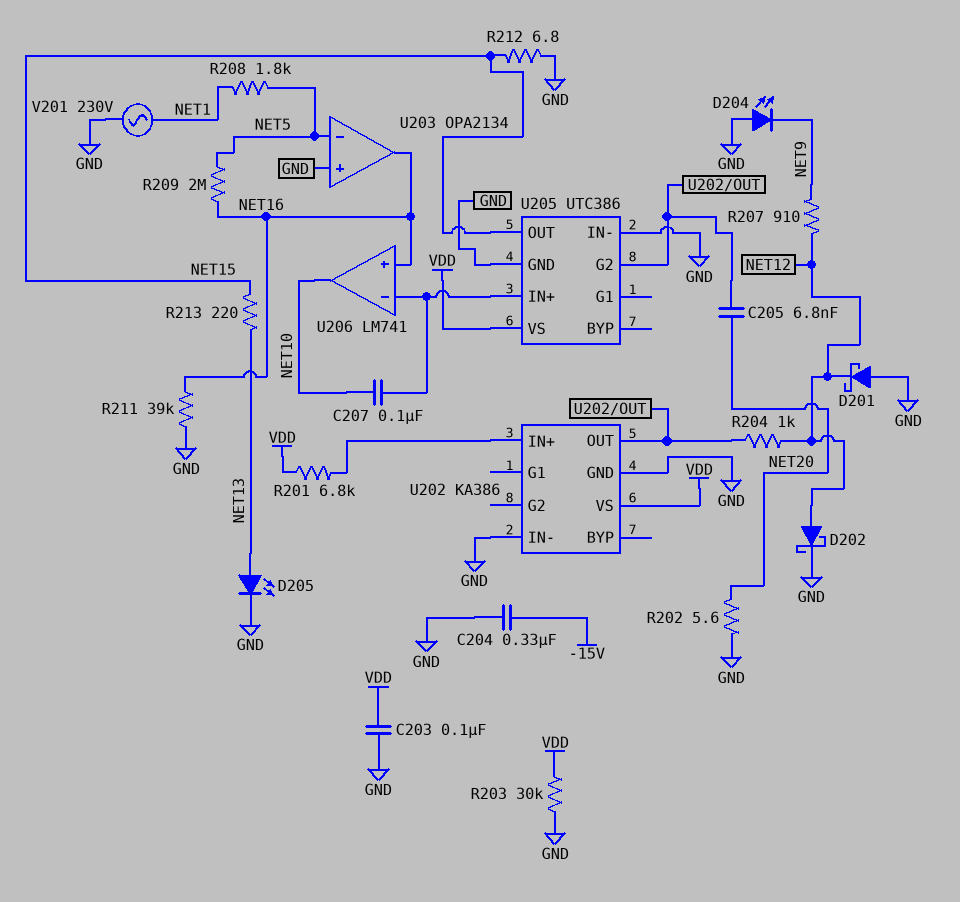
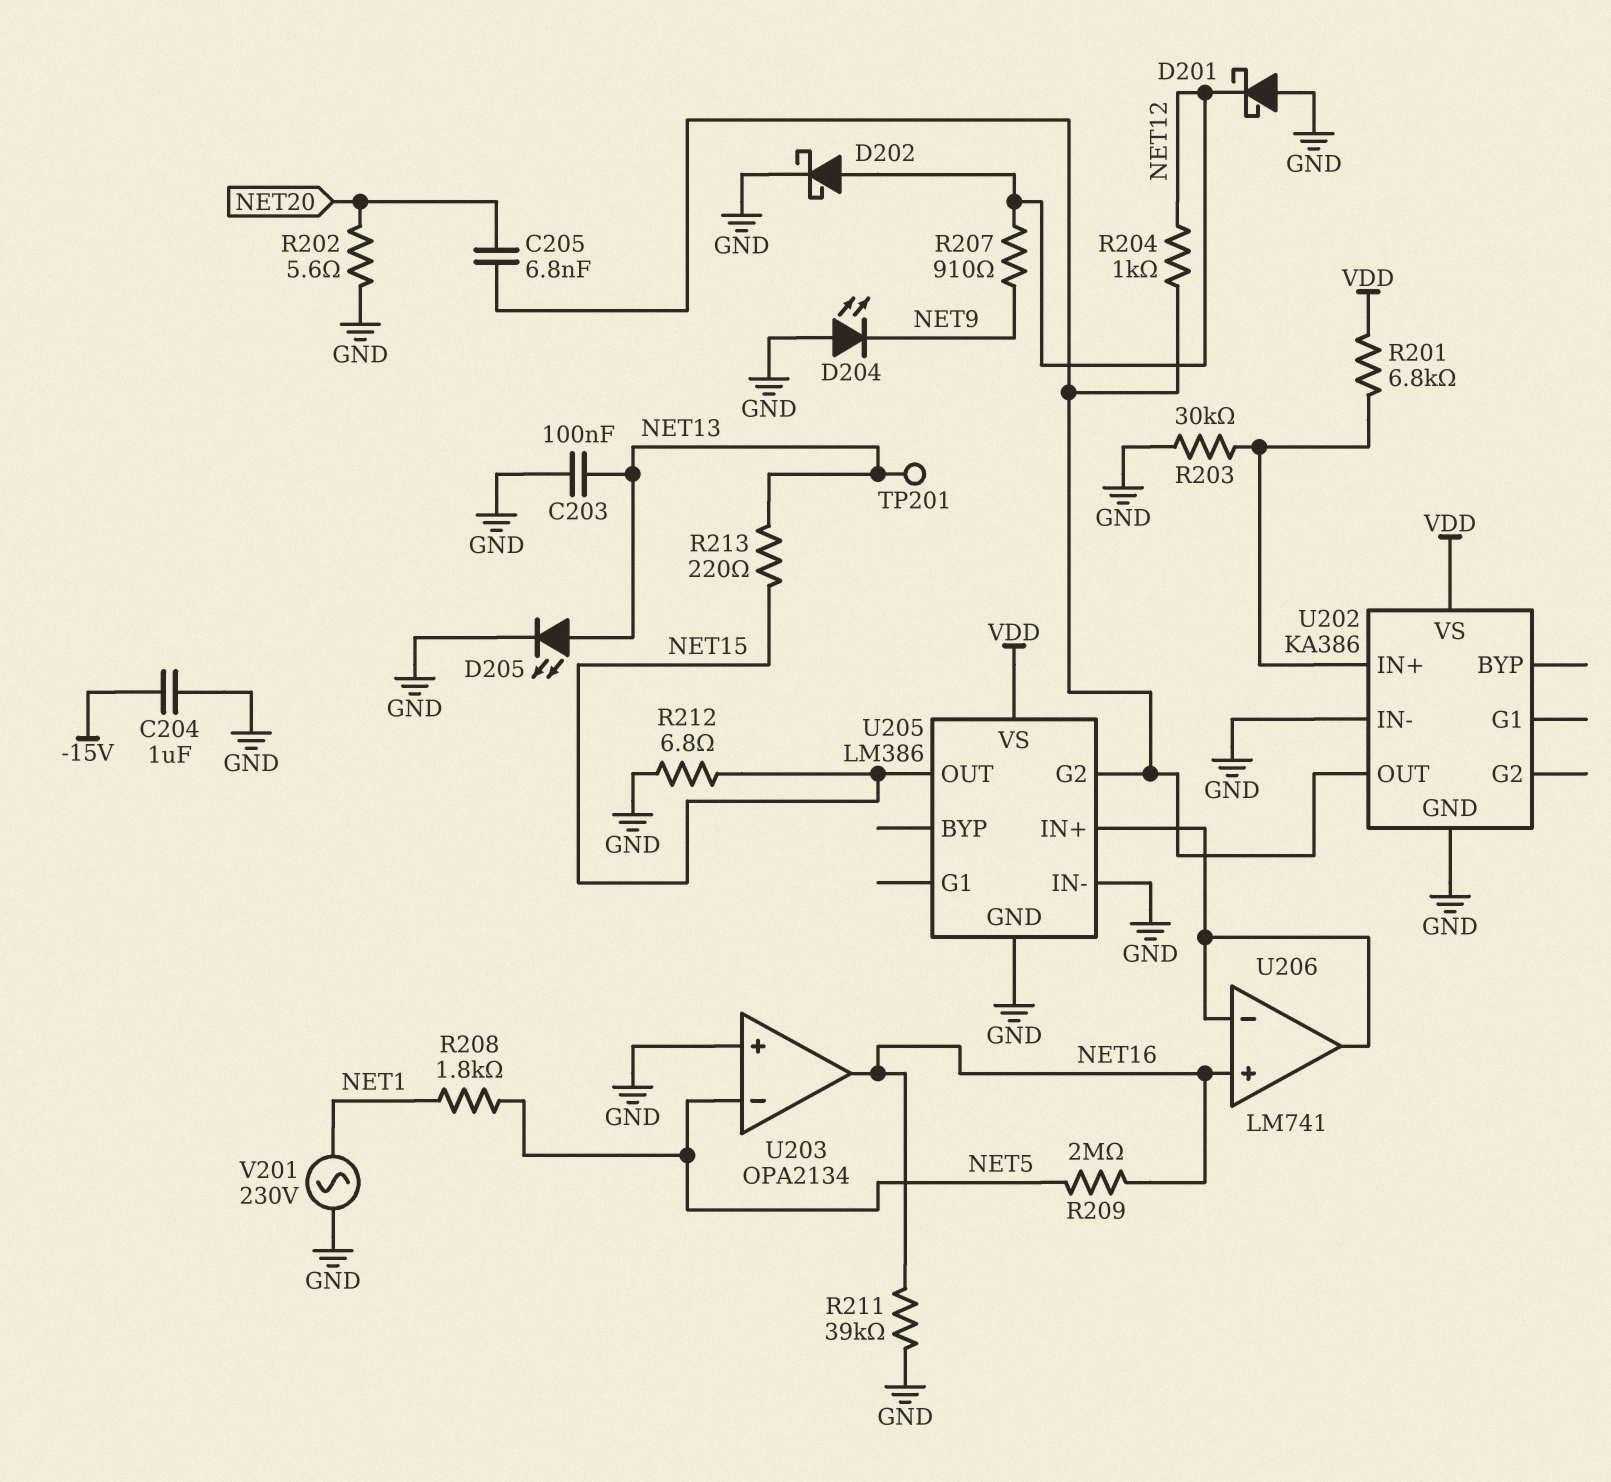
C203: 100nF (GND, VDD) -> 100nF (GND, NET13)
C204: 330nF (-15V, GND) -> 1uF (-15V, GND)
C207: 100nF (NET10, U205/IN+) -> none
R203: 30k (GND, VDD) -> 30k (GND, U202/IN+)
TP201: none -> test point (NET13)
U205: UTC386 -> LM386
U206 pin out: NET10 -> U205/IN+

